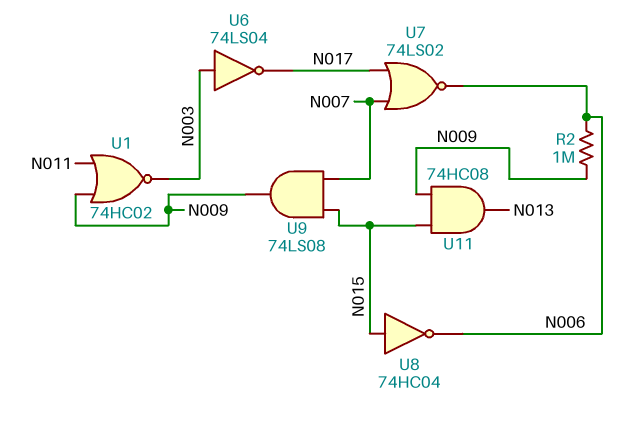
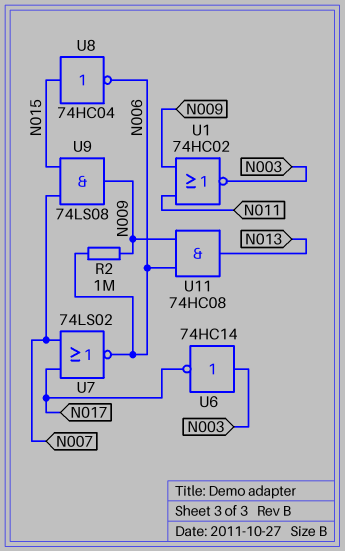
U6: NOT 74LS04 (in N003, out N017) -> NOT 74HC14 (in N003, out N017)
U11: AND 74HC08 (in N009, in N015, out N013) -> AND 74HC08 (in N006, in N009, out N013)

